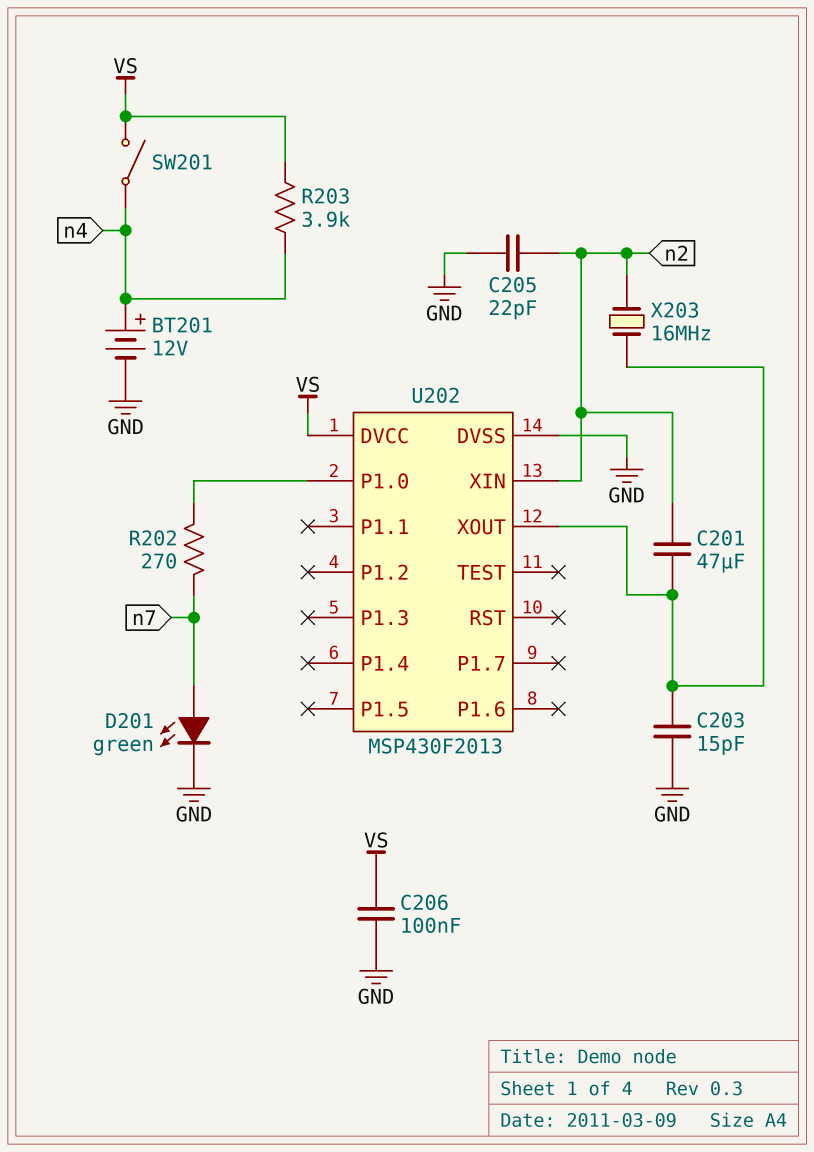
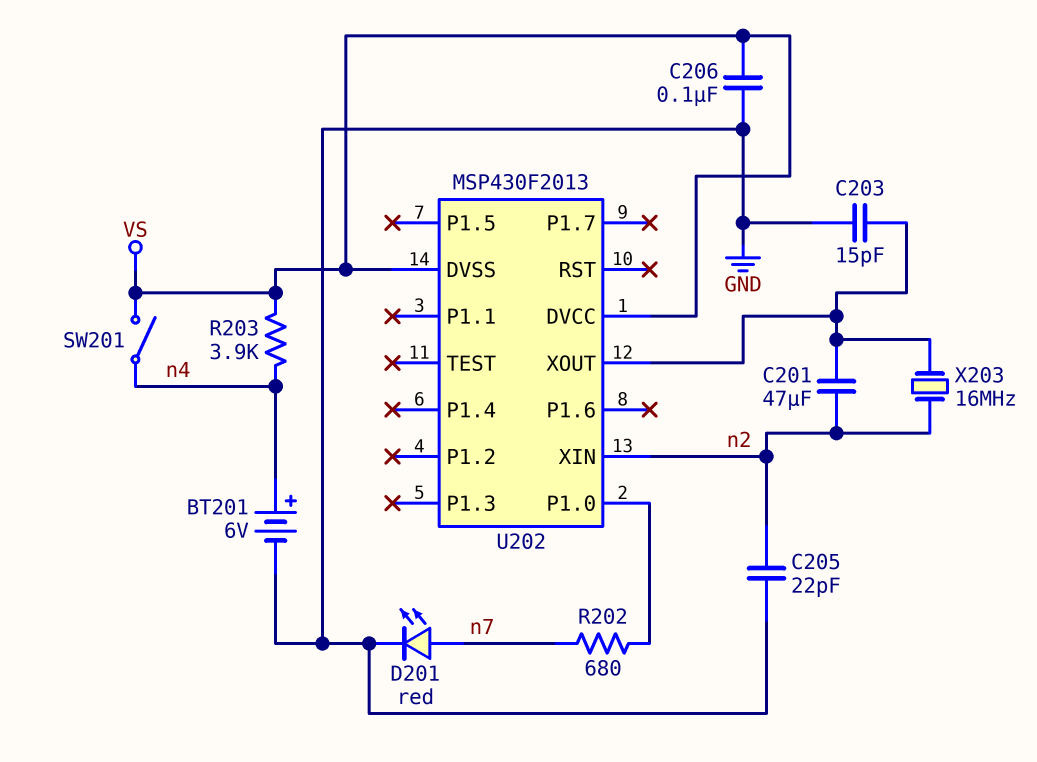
BT201: 12V (plus n4, minus GND) -> 6V (plus n4, minus GND)
D201: LED green (A n7, K GND) -> LED red (A n7, K GND)
R202: 270 (U202/P1.0, n7) -> 680 (U202/P1.0, n7)
U202 pin DVSS: GND -> VS

